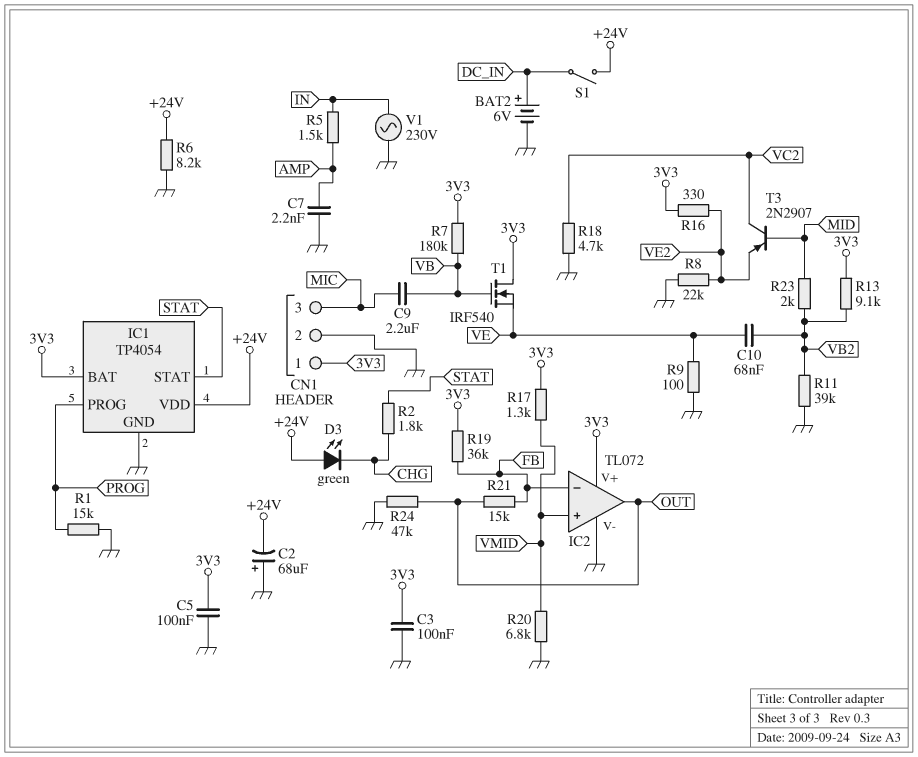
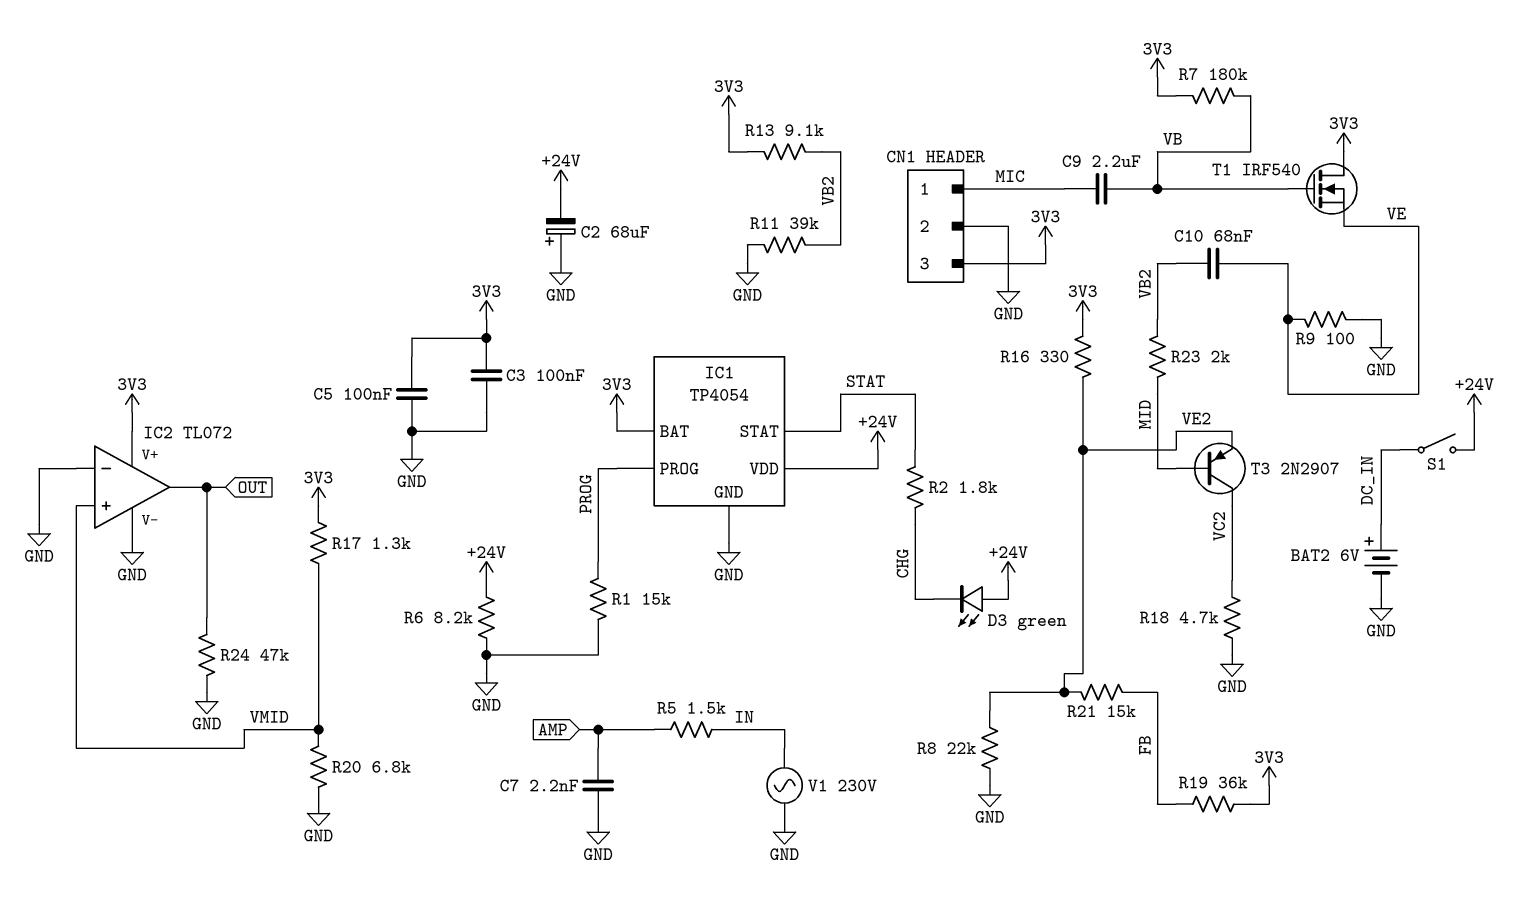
CN1 pin 1: 3V3 -> MIC
CN1 pin 3: MIC -> 3V3
IC2 pin in-: FB -> GND
R21: 15k (FB, OUT) -> 15k (FB, VE2)

